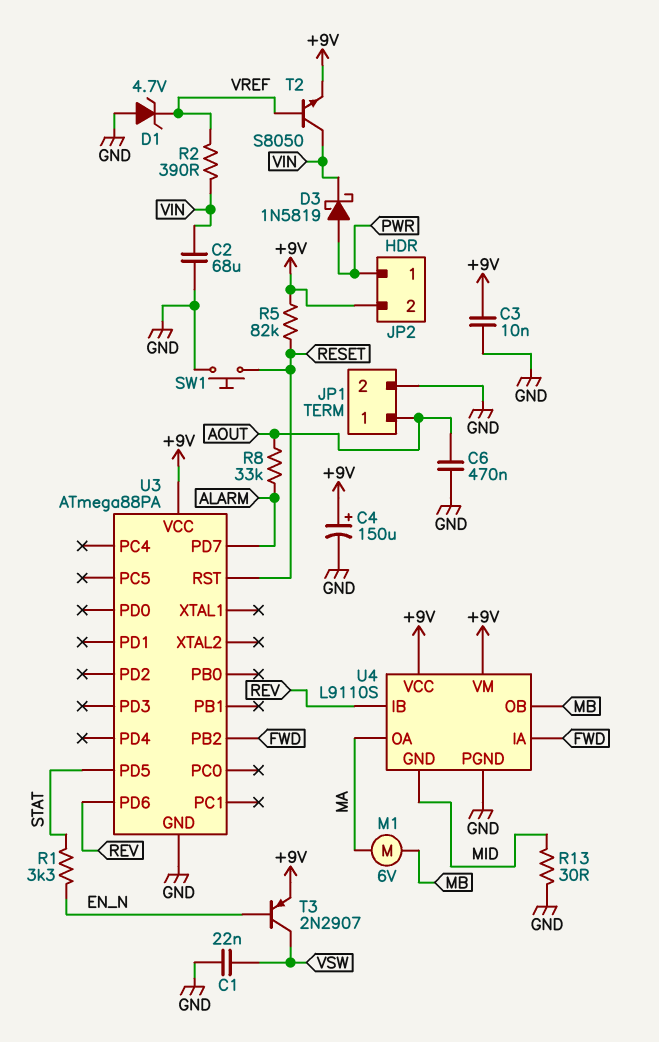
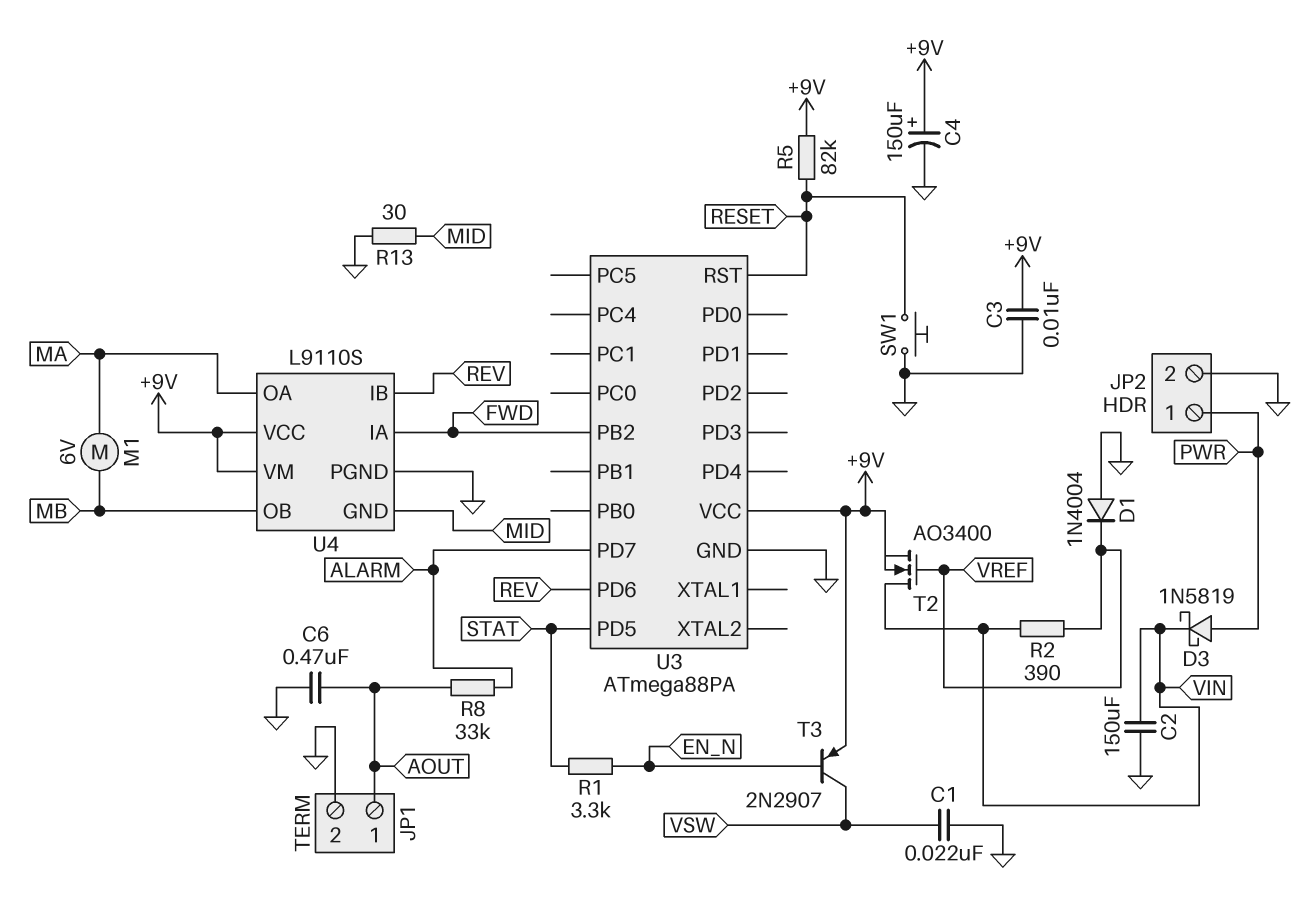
C2: 68uF (GND, VIN) -> 150uF (GND, VIN)
D1: zener 4.7V (A GND, K VREF) -> diode 1N4004 (A GND, K VREF)
JP2 pin 2: +9V -> GND
T2: NPN S8050 (B VREF, C VIN, E +9V) -> NMOS AO3400 (G VREF, D VIN, S +9V)

